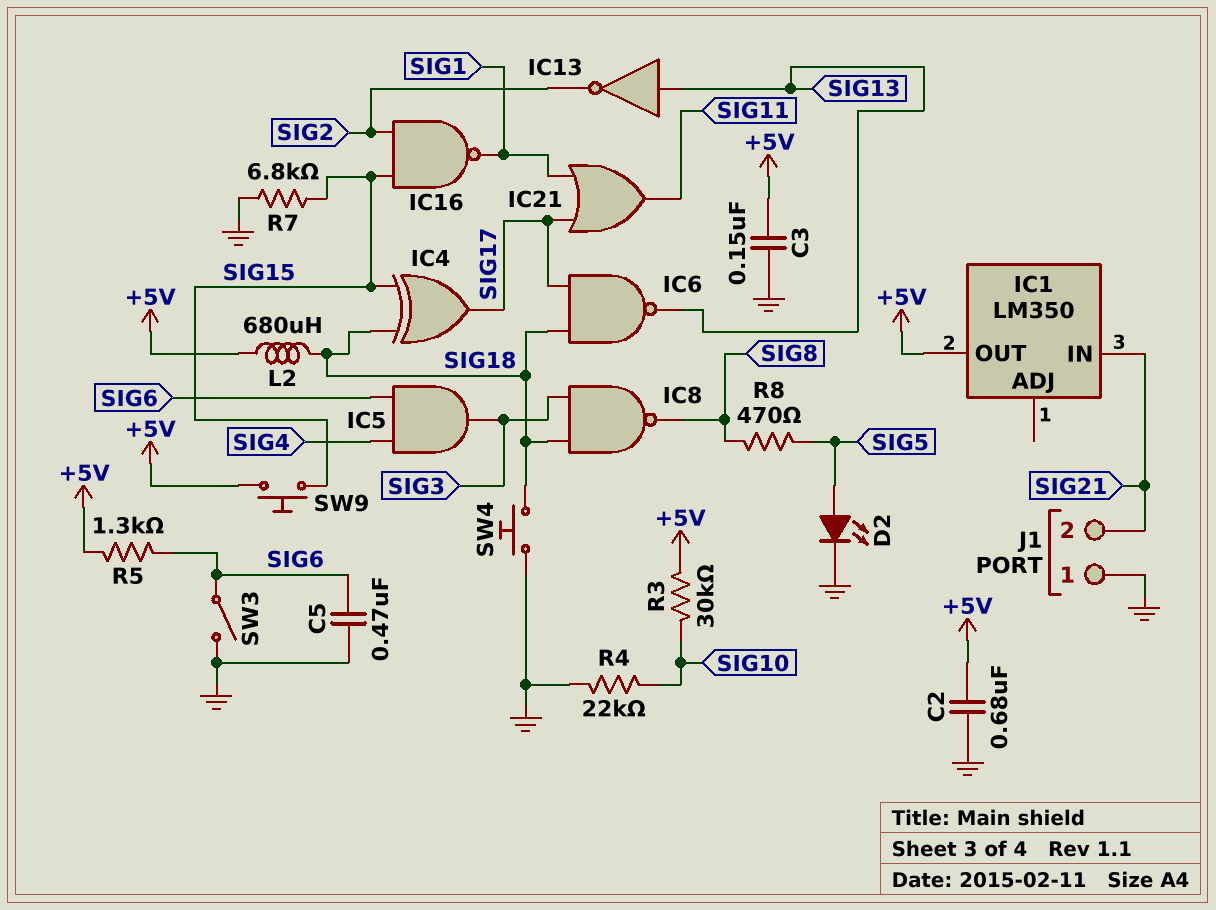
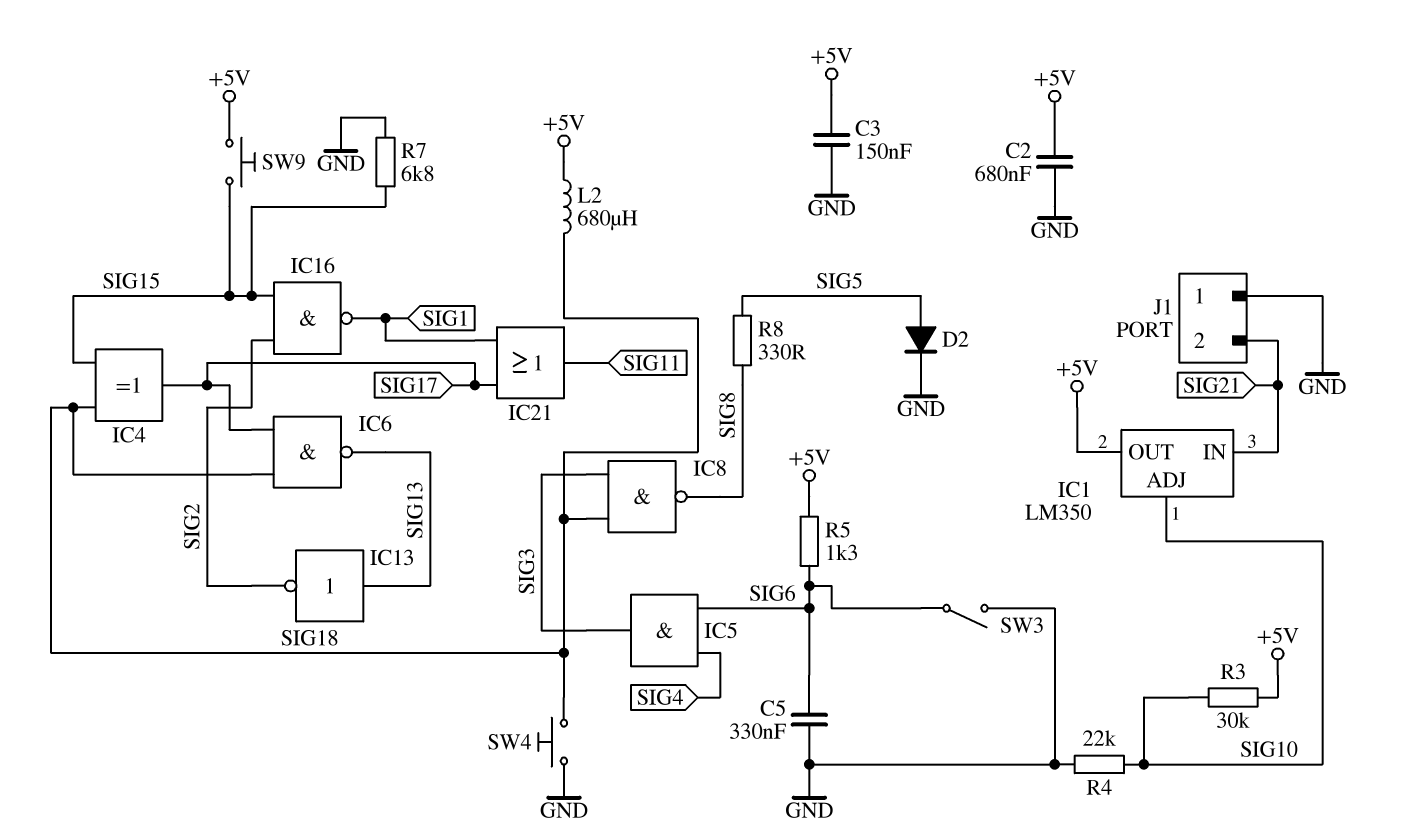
C5: 470nF (GND, SIG6) -> 330nF (GND, SIG6)
D2: LED (A SIG5, K GND) -> diode (A SIG5, K GND)
IC1 pin ADJ: none -> SIG10
R8: 470 (SIG5, SIG8) -> 330 (SIG5, SIG8)

